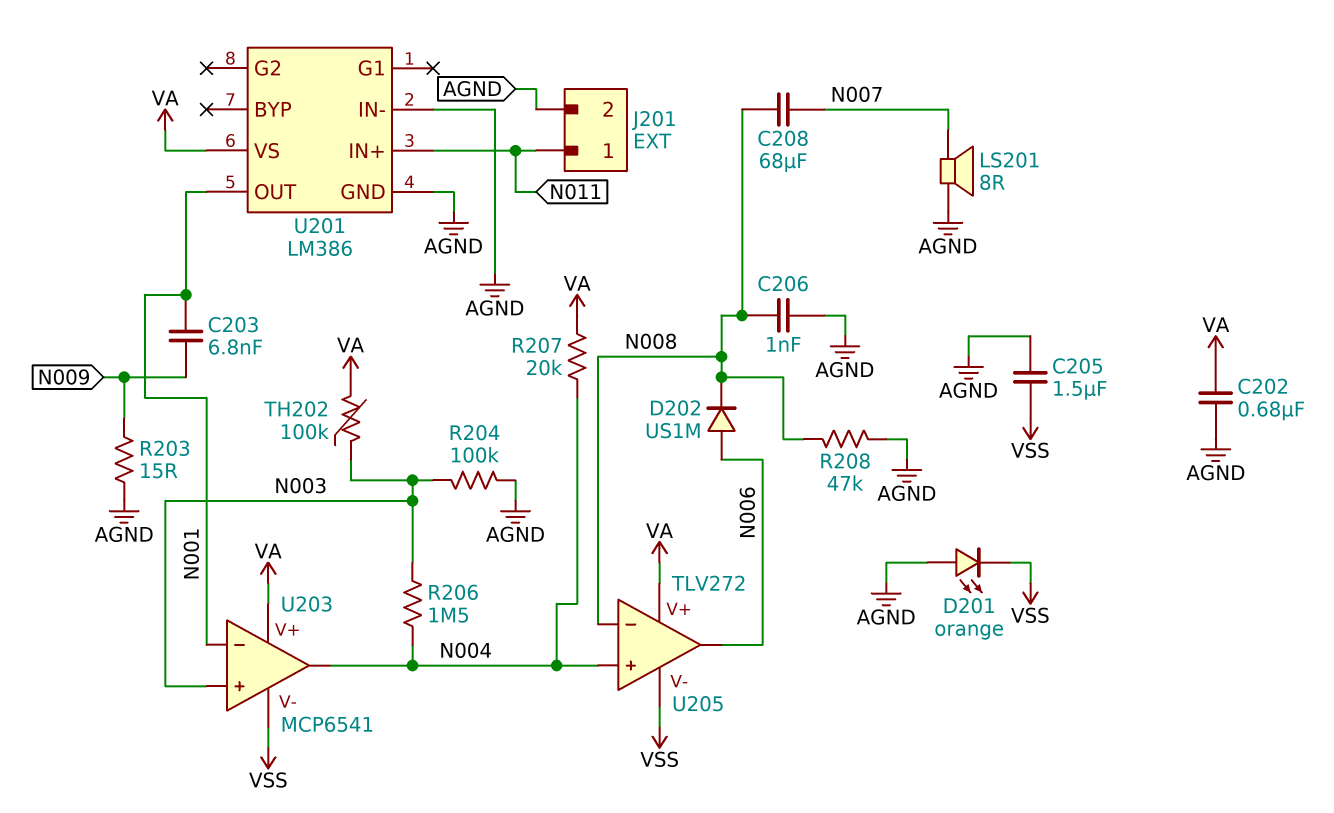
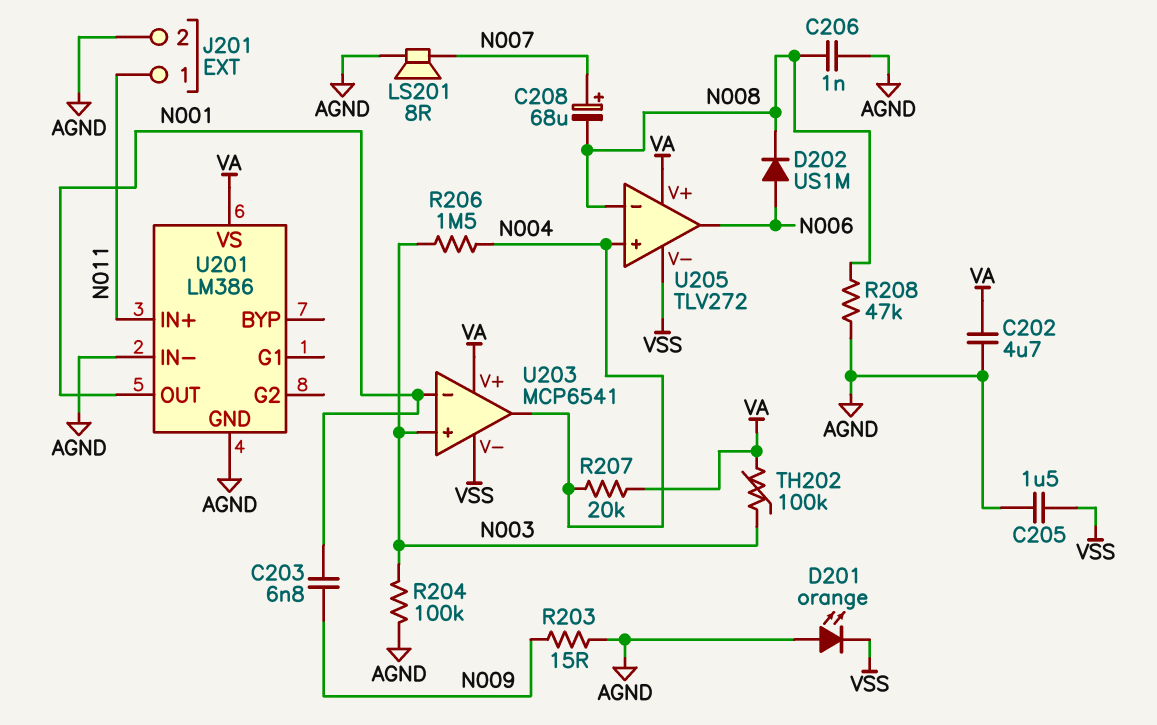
C202: 680nF (AGND, VA) -> 4.7uF (AGND, VA)
C208: 68uF (N007, N008) -> 68uF (plus N007, minus N008)

